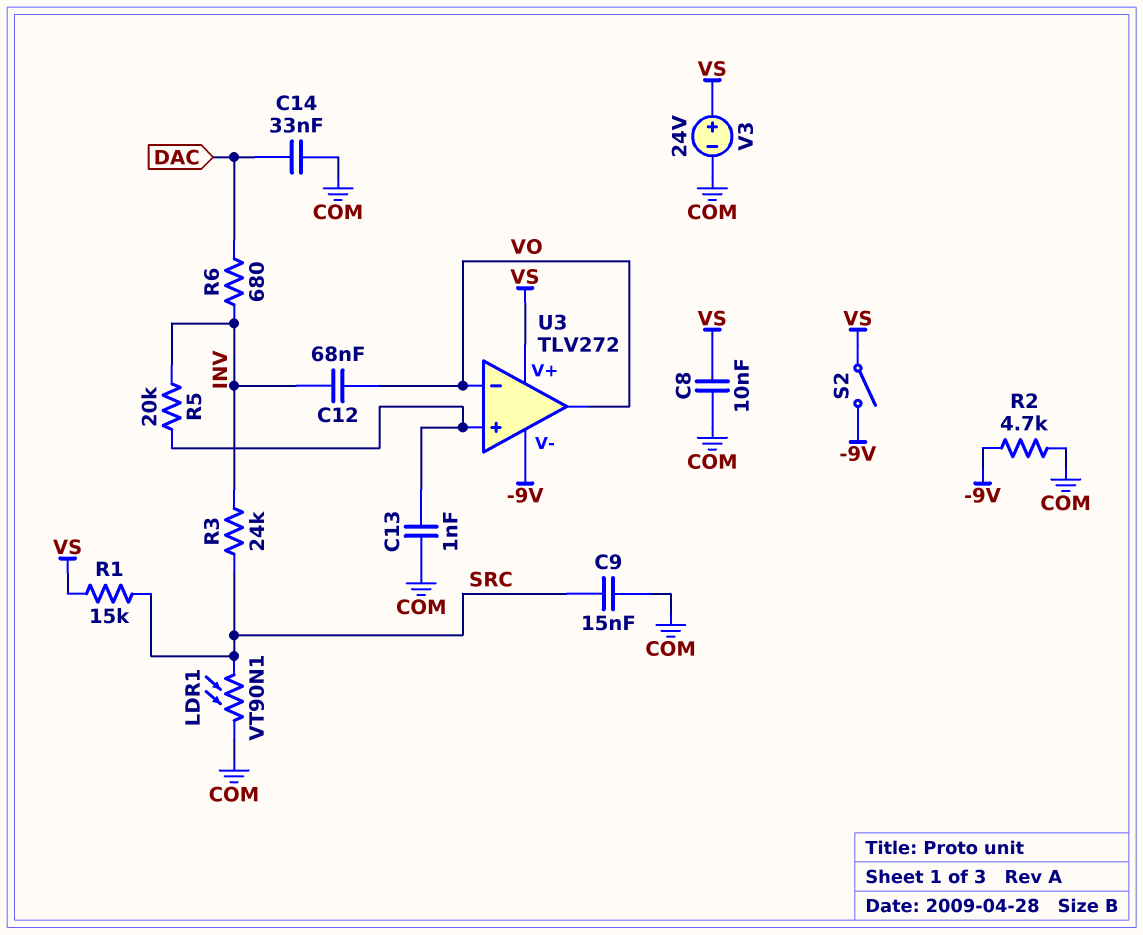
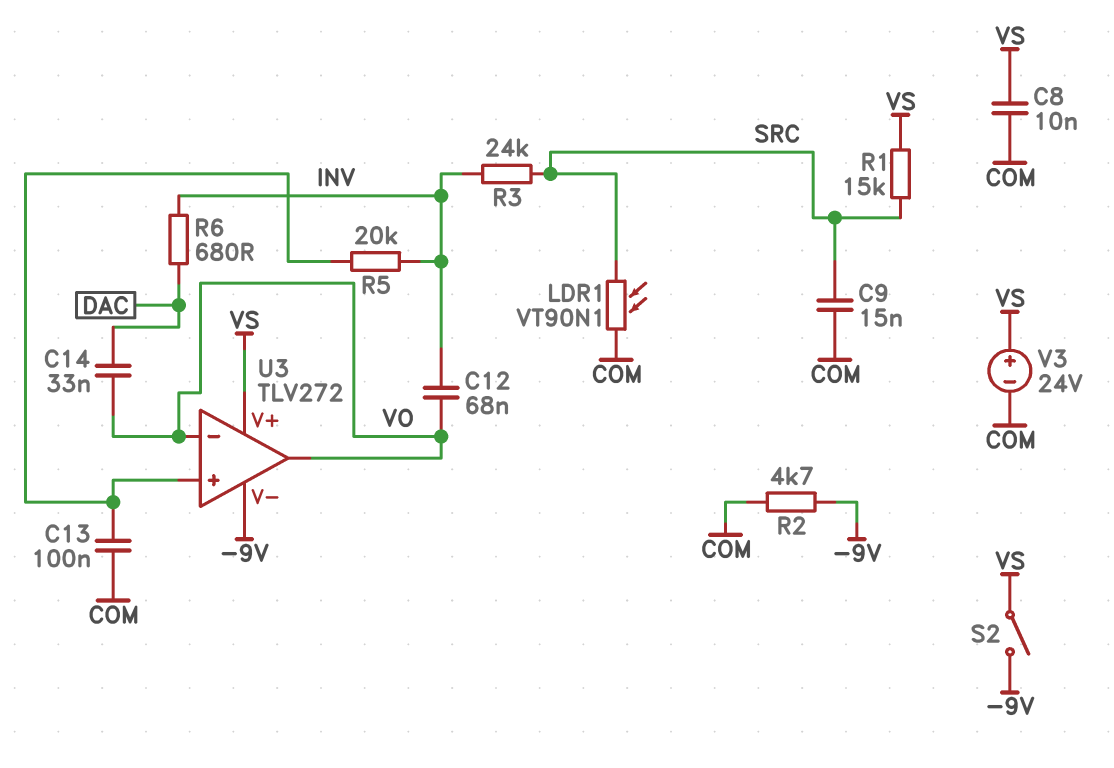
C13: 1nF (COM, U3/in+) -> 100nF (COM, U3/in+)
C14: 33nF (COM, DAC) -> 33nF (DAC, VO)

